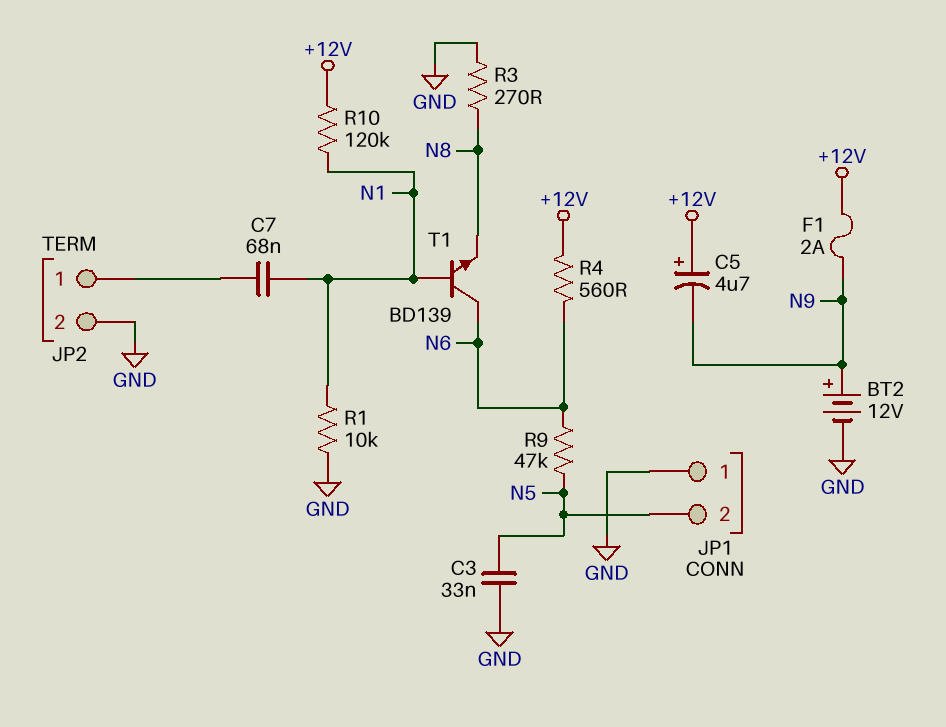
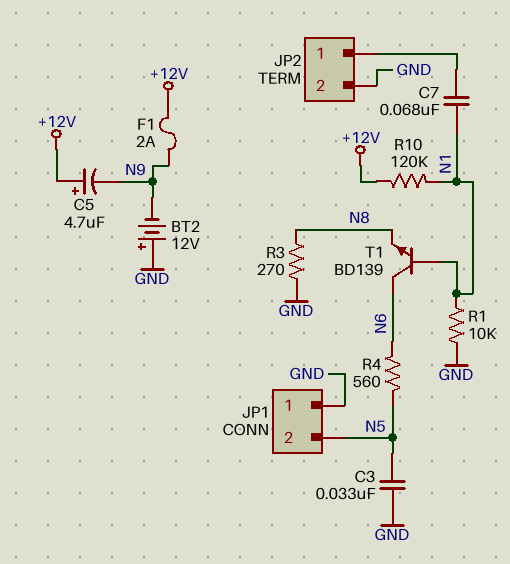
BT2: 12V (plus N9, minus GND) -> 12V (plus GND, minus N9)
R4: 560 (+12V, N6) -> 560 (N5, N6)
R9: 47k (N5, N6) -> none

